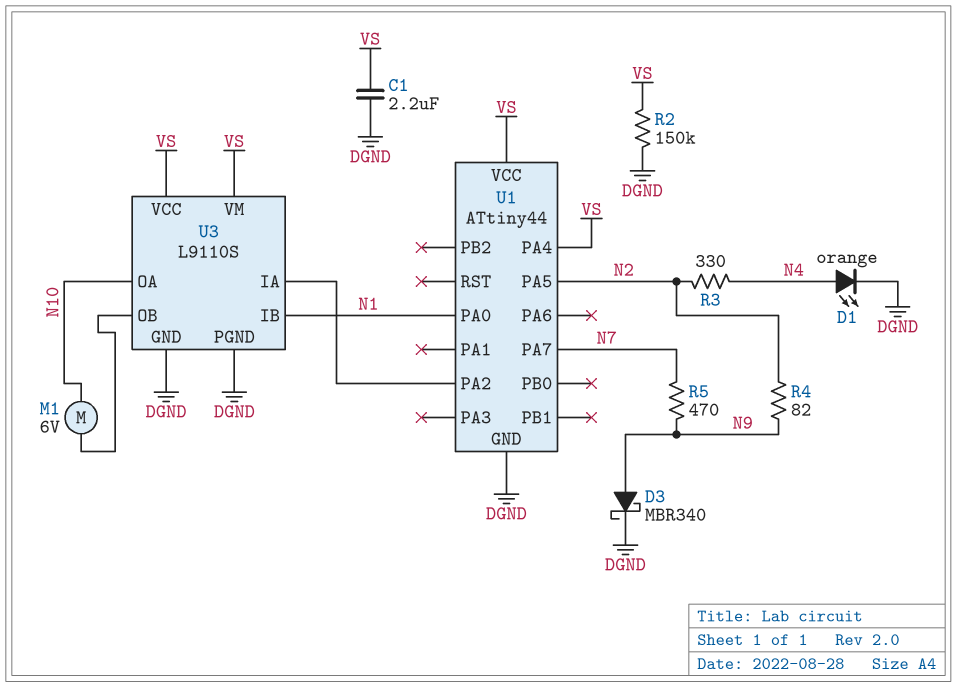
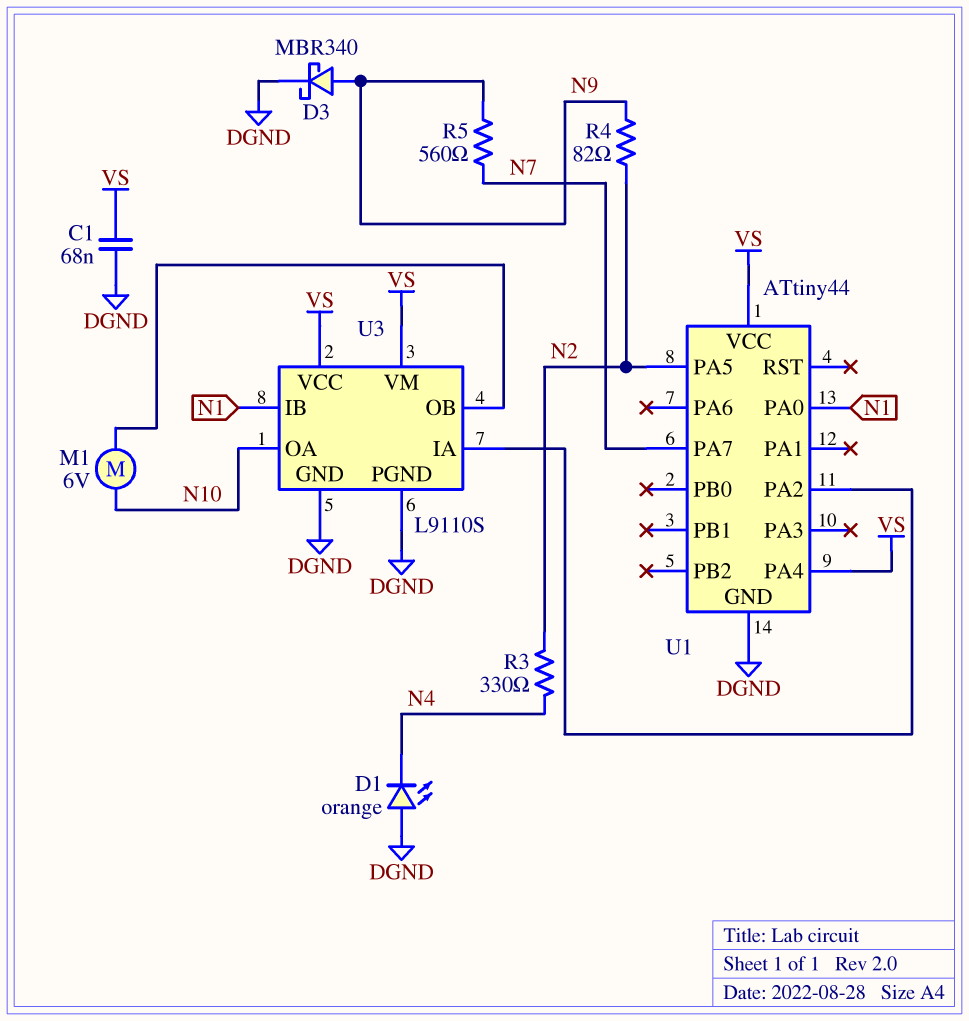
C1: 2.2uF (DGND, VS) -> 68nF (DGND, VS)
D1: LED orange (A N4, K DGND) -> LED orange (A DGND, K N4)
R2: 150k (DGND, VS) -> none
R5: 470 (N7, N9) -> 560 (N7, N9)

